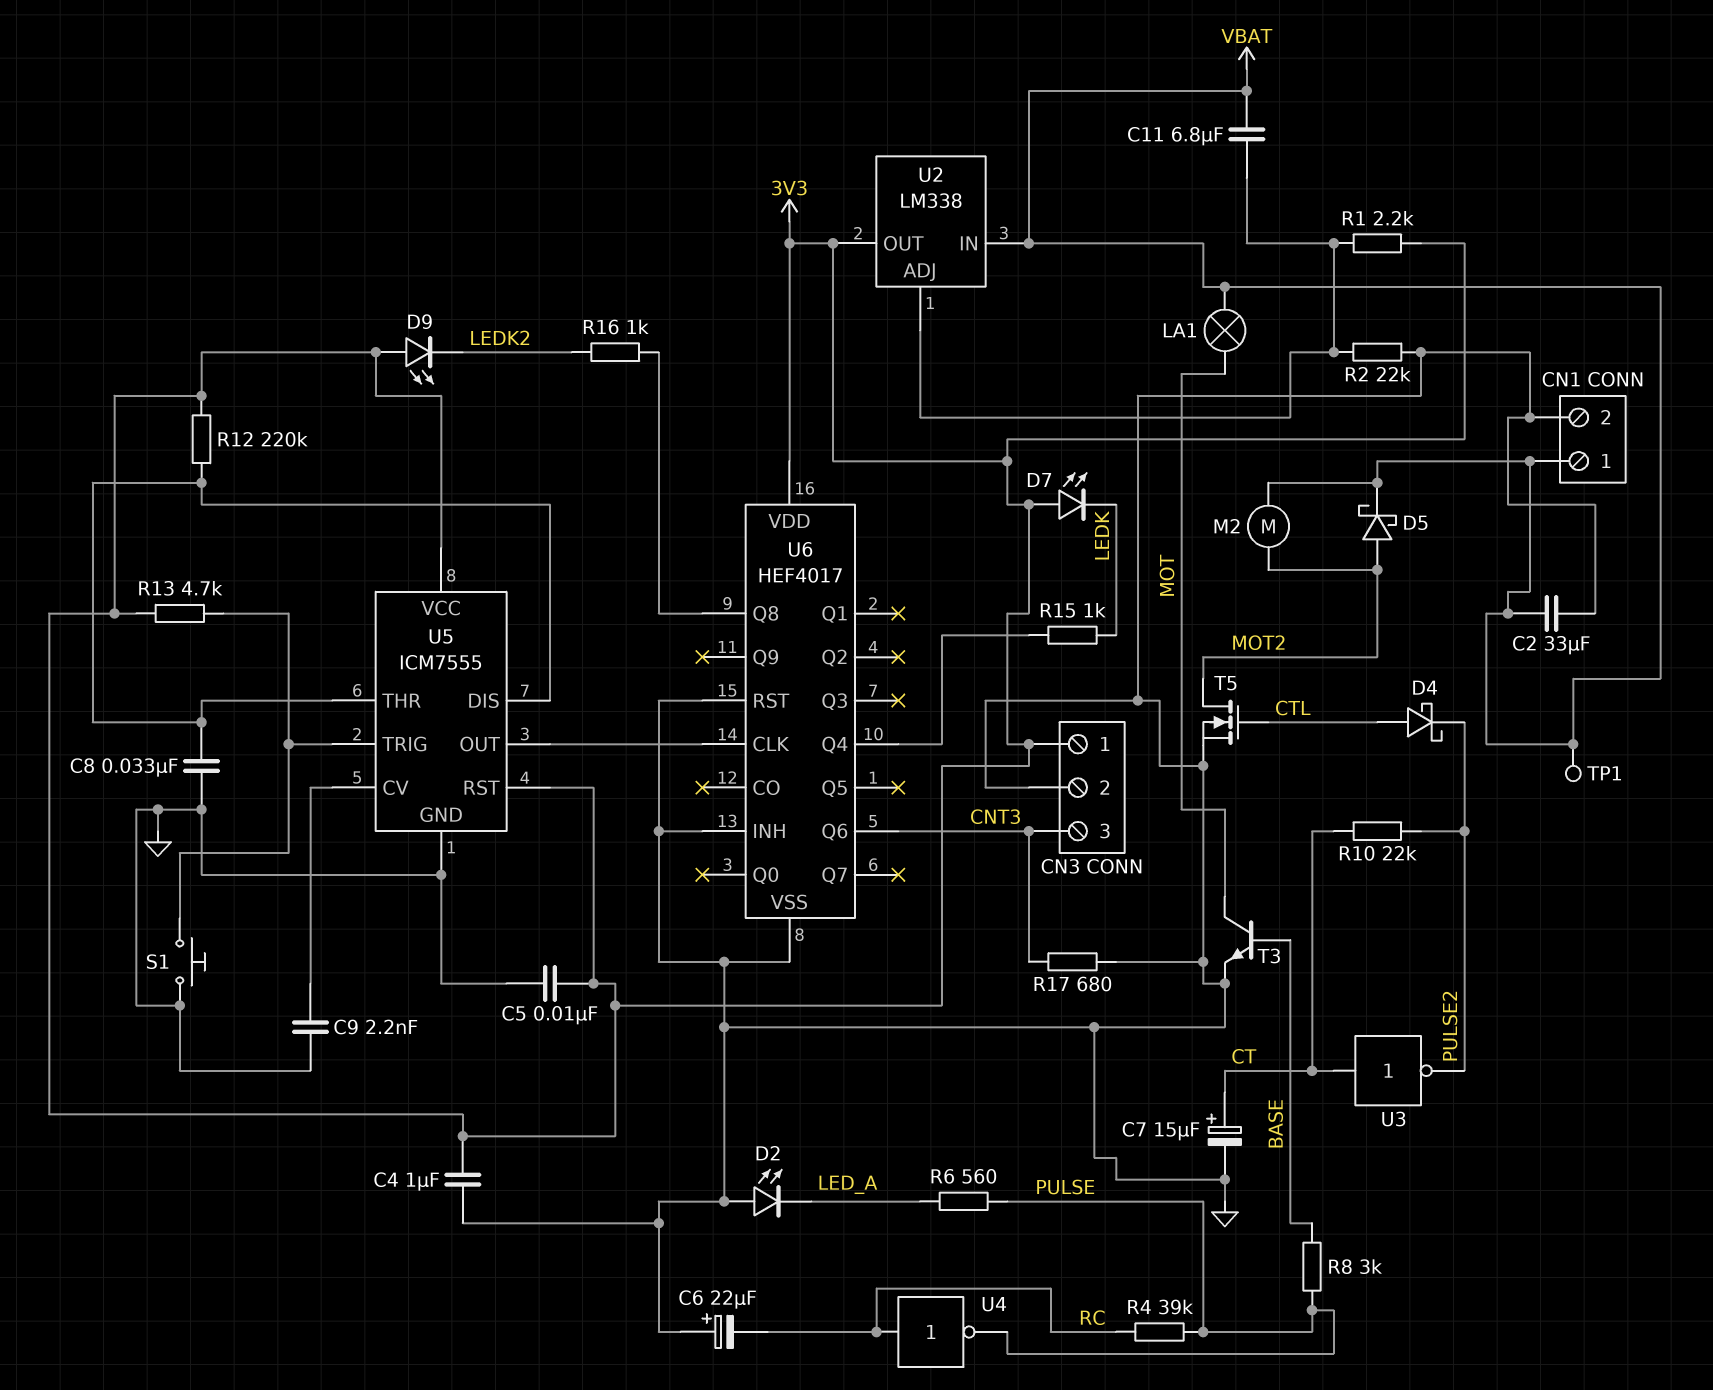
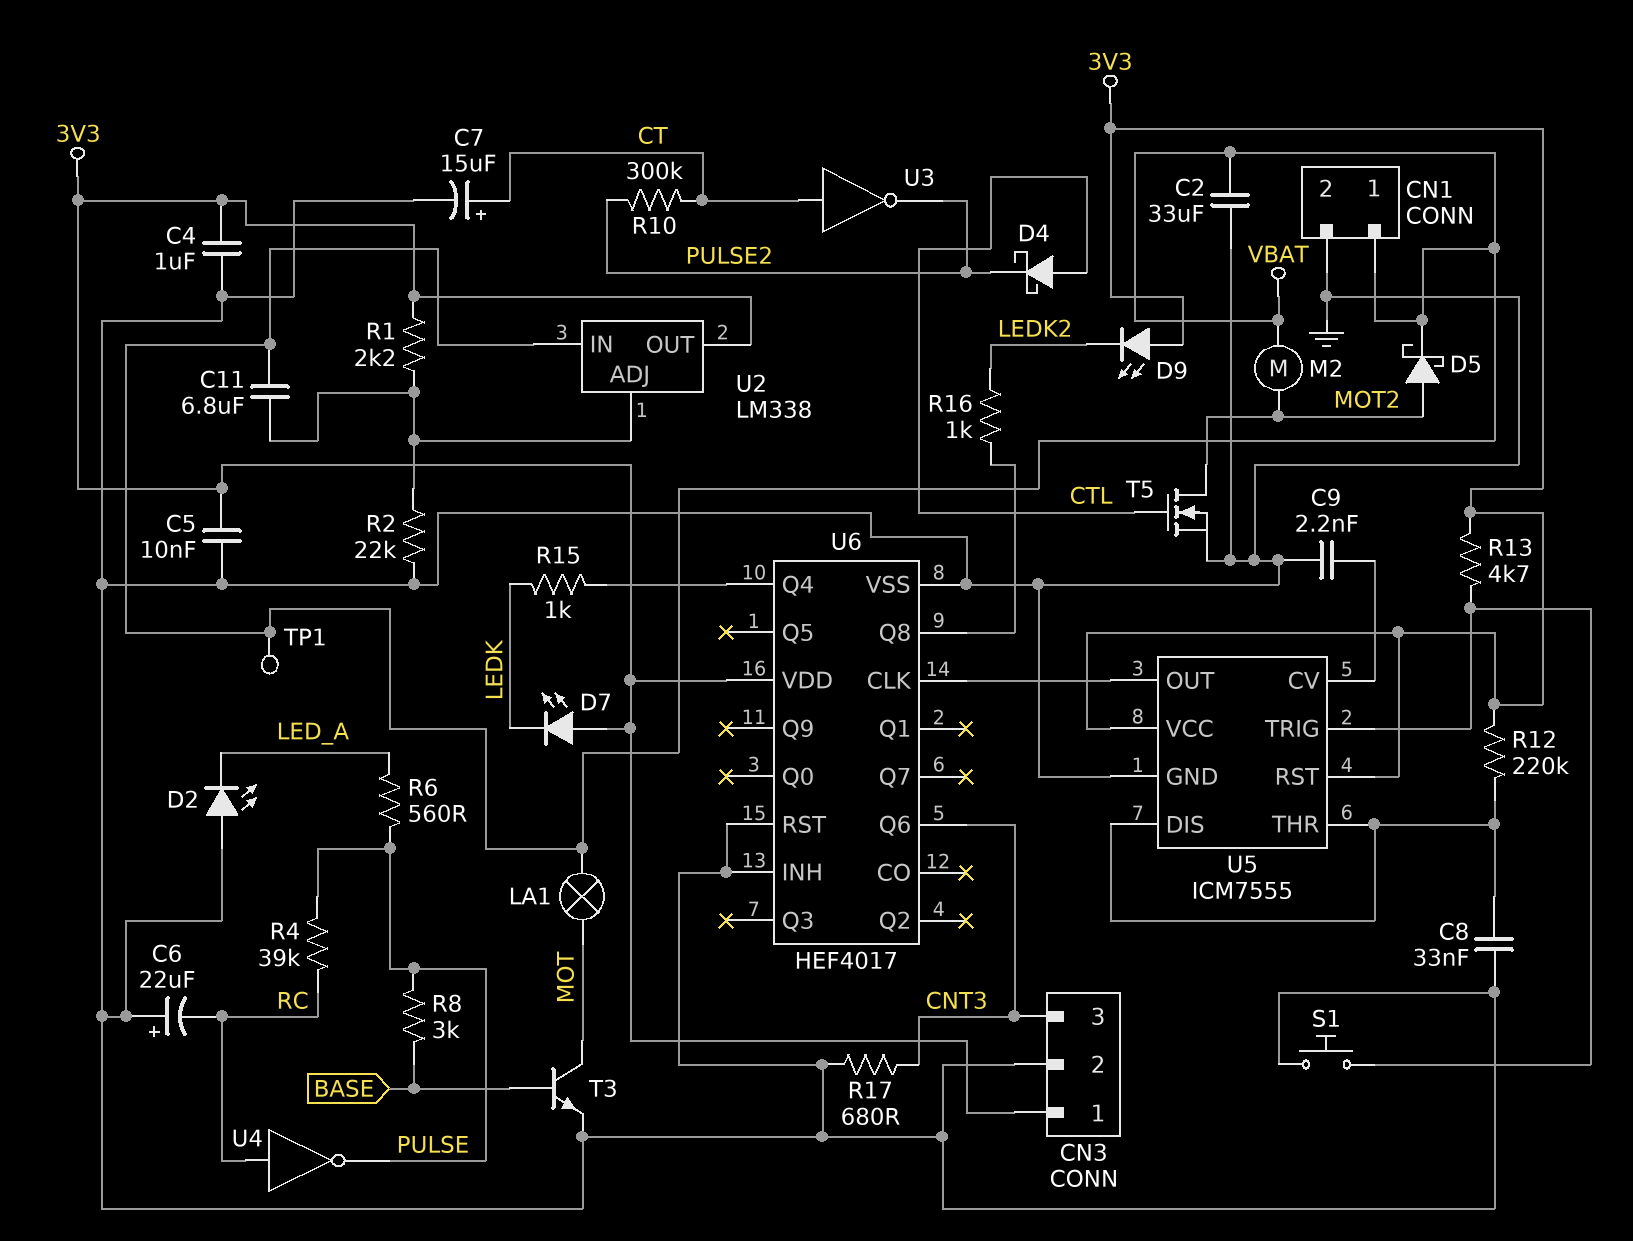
R10: 22k (CT, PULSE2) -> 300k (CT, PULSE2)

